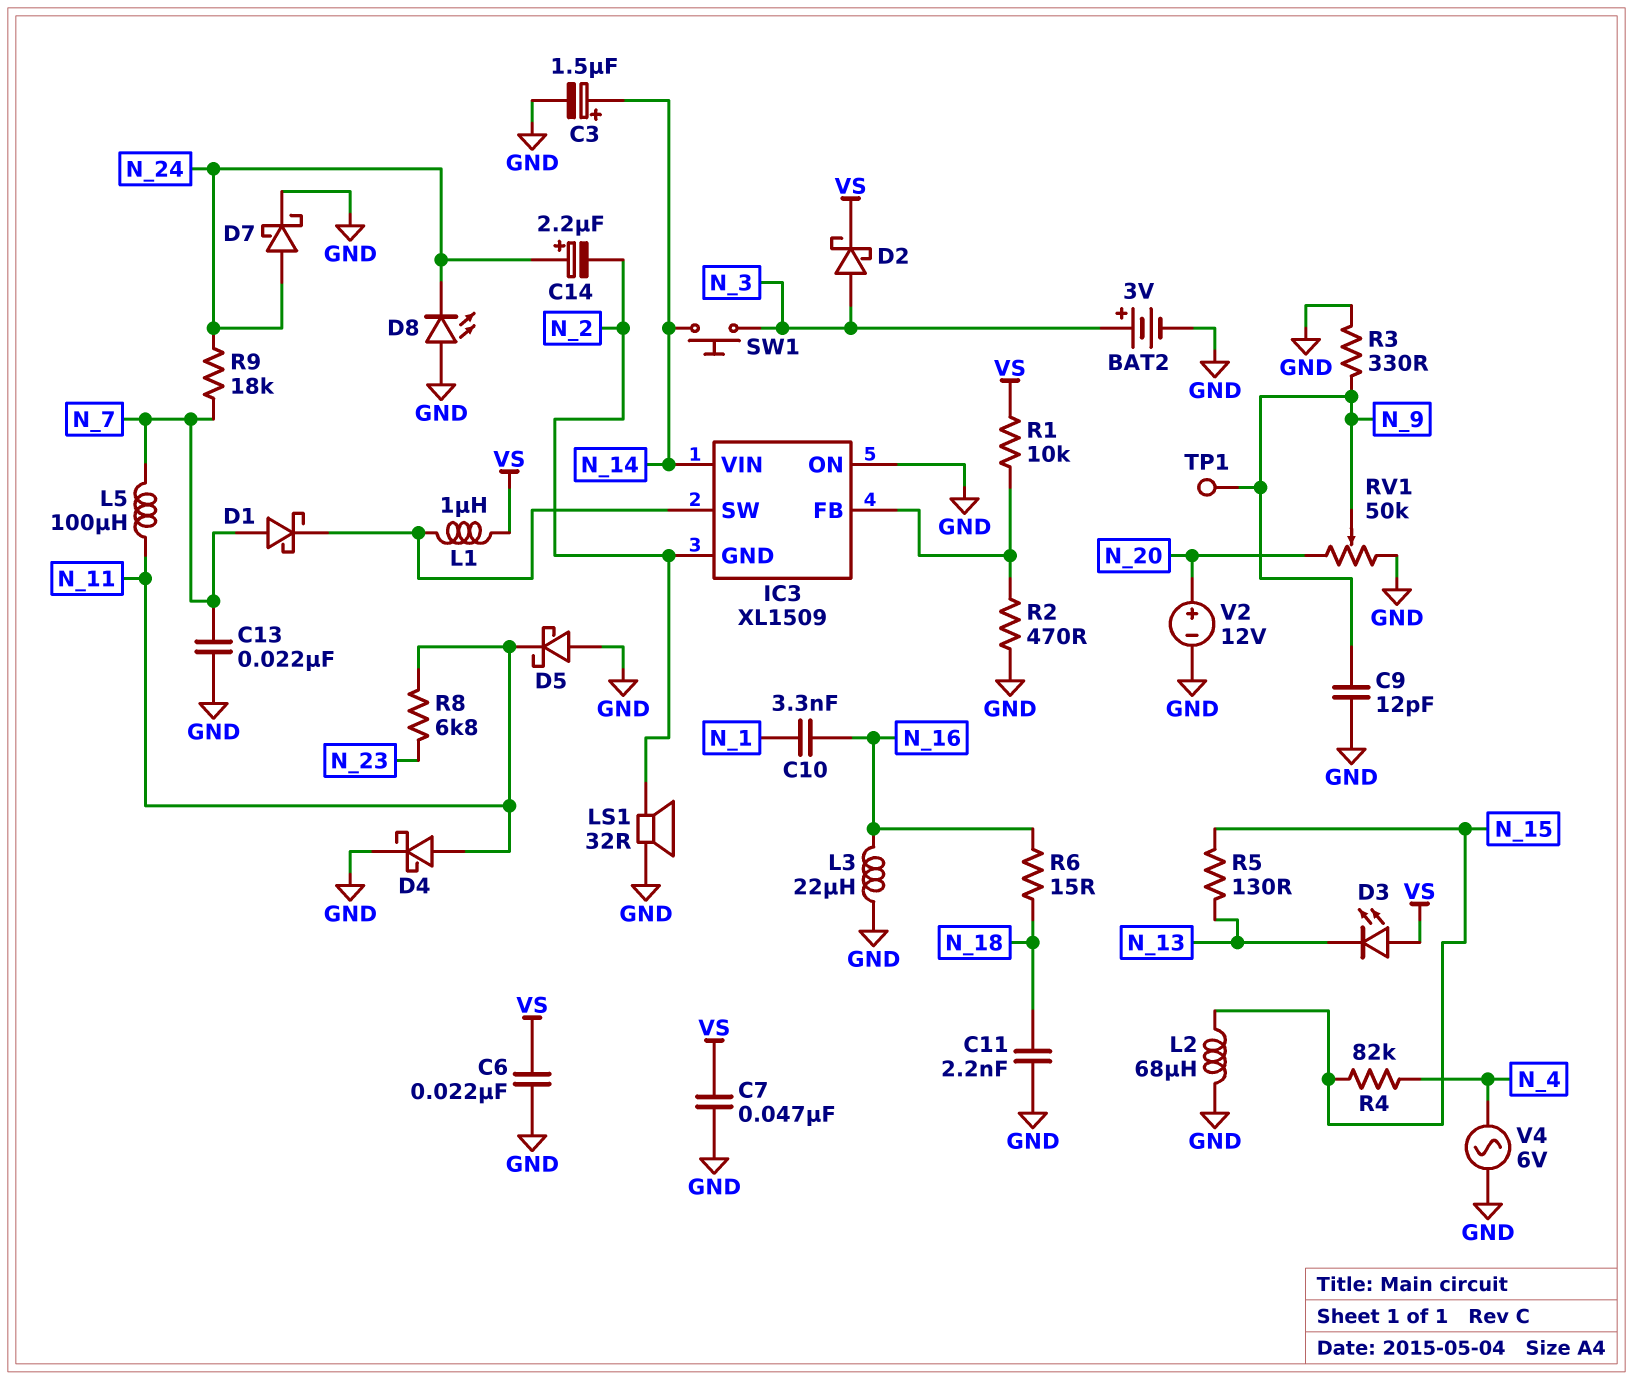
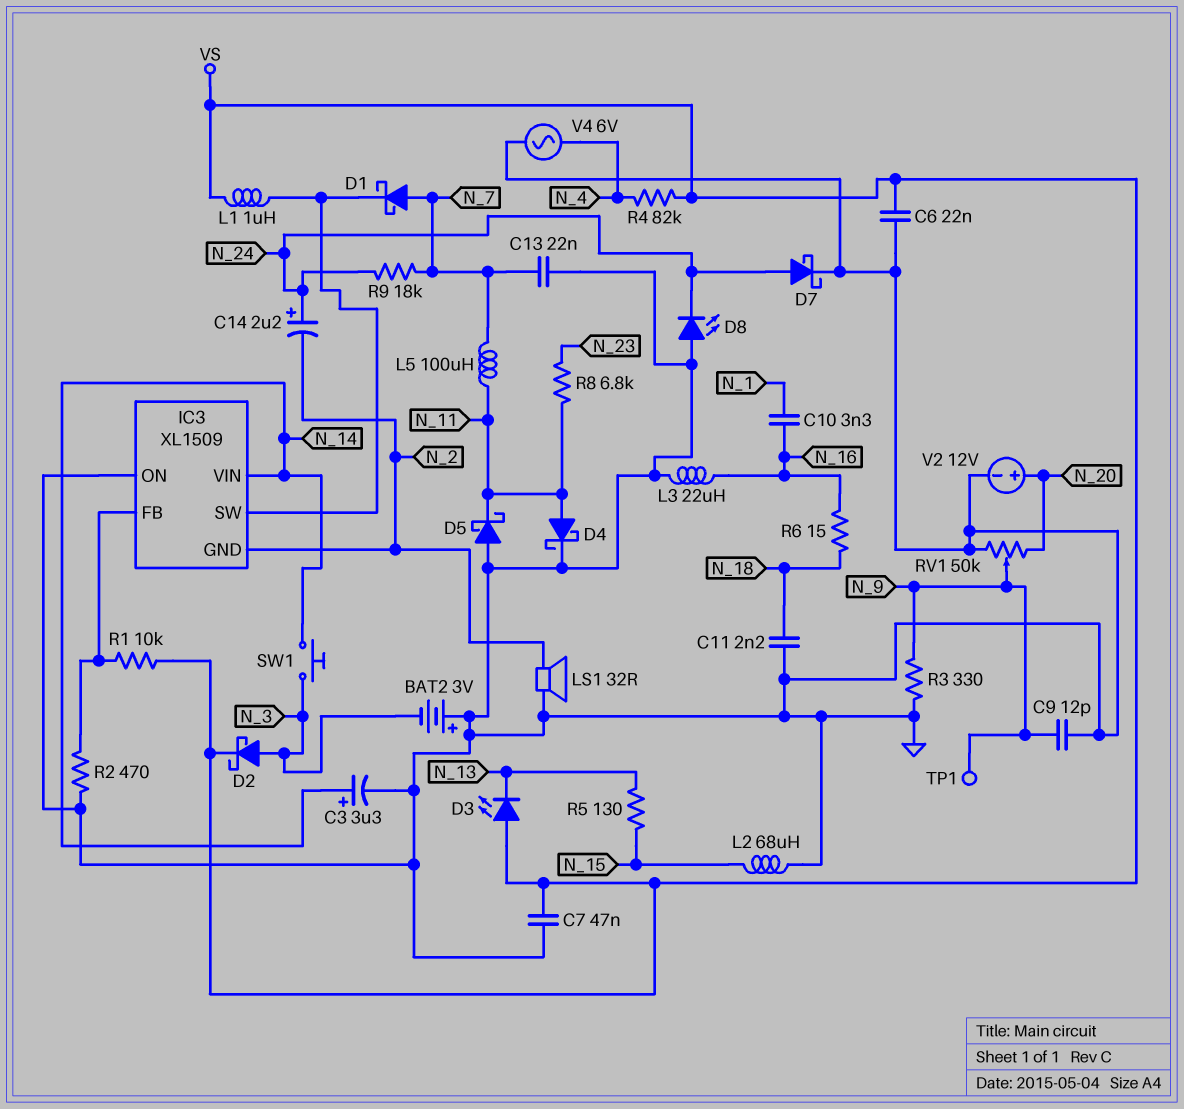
BAT2: 3V (plus N_3, minus GND) -> 3V (plus GND, minus N_3)
C3: 1.5uF (plus N_14, minus GND) -> 3.3uF (plus N_14, minus GND)
R4: 82k (N_4, N_15) -> 82k (N_4, VS)

